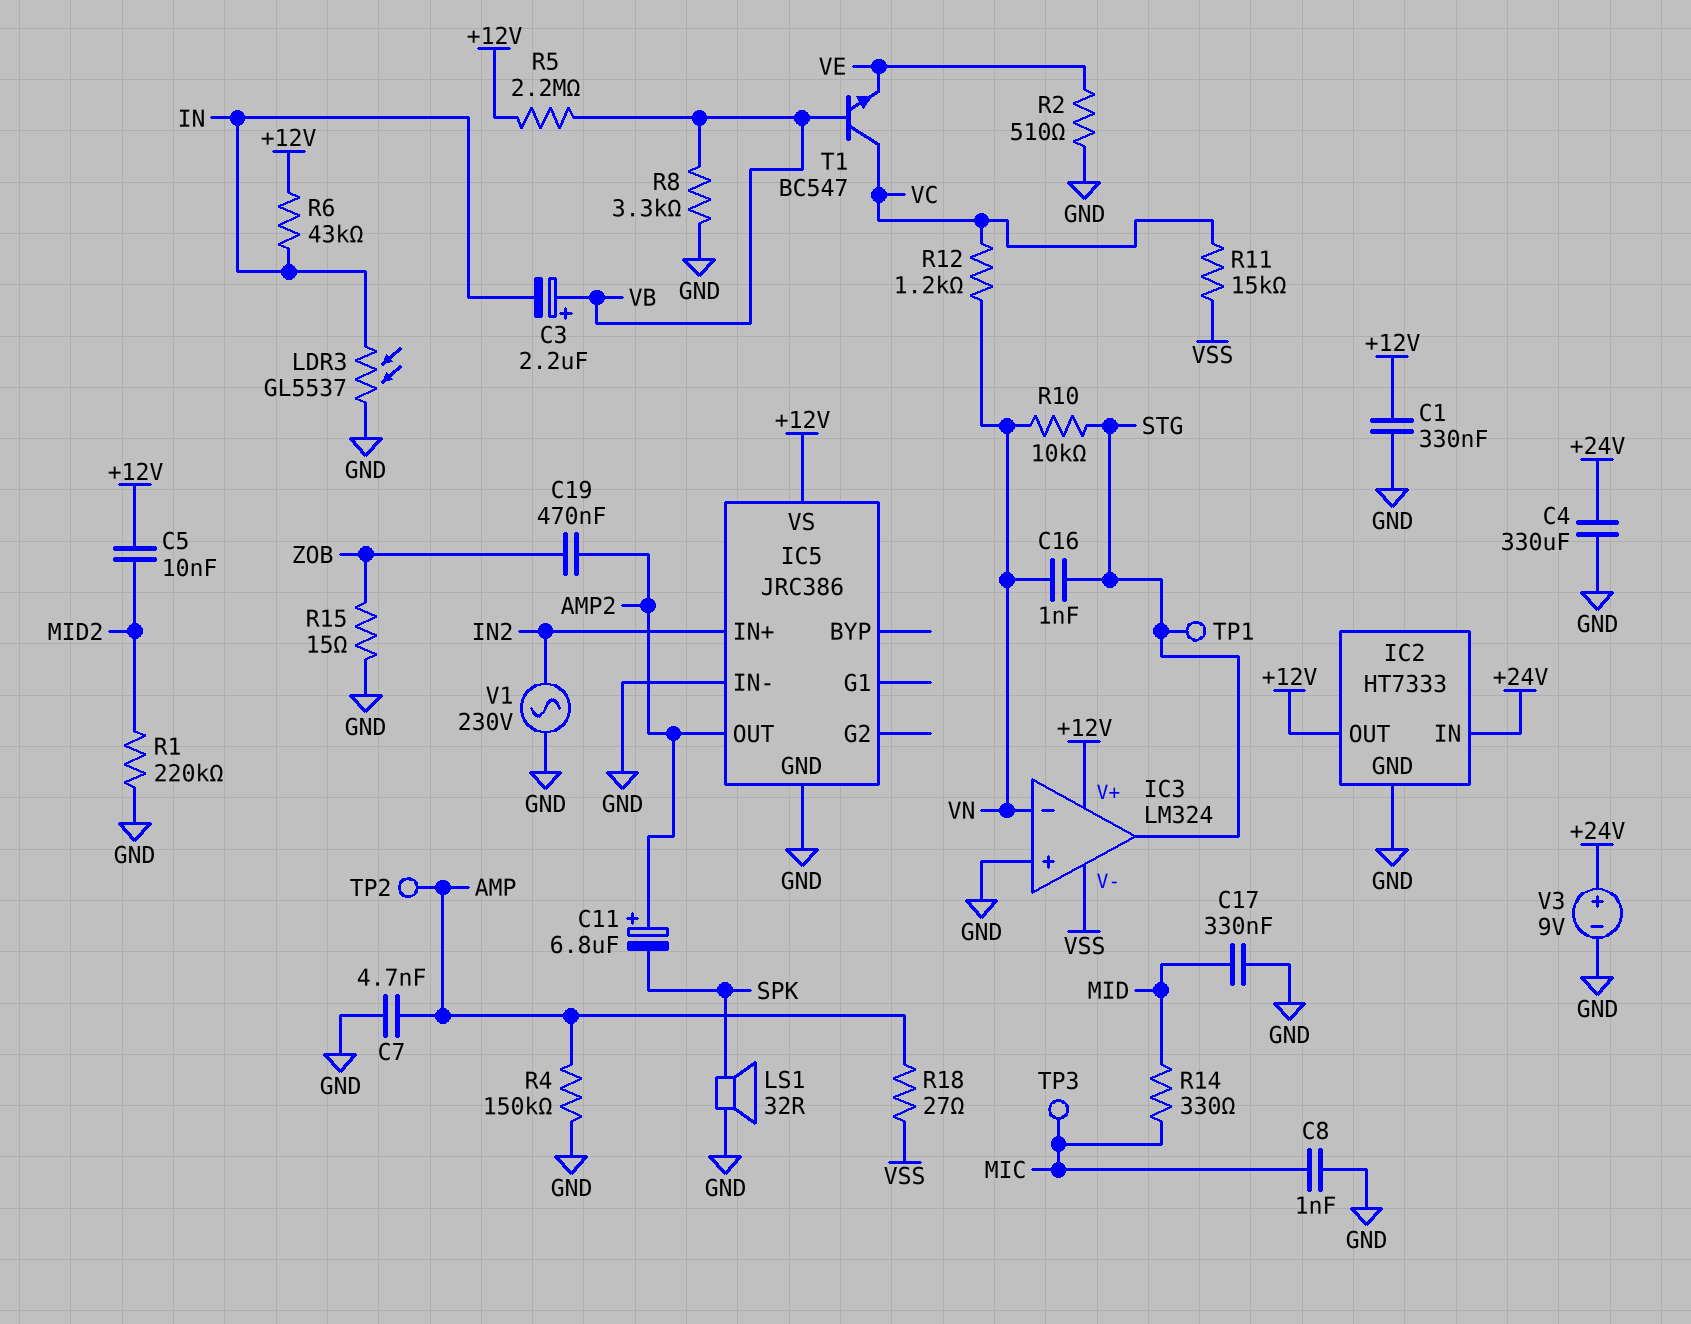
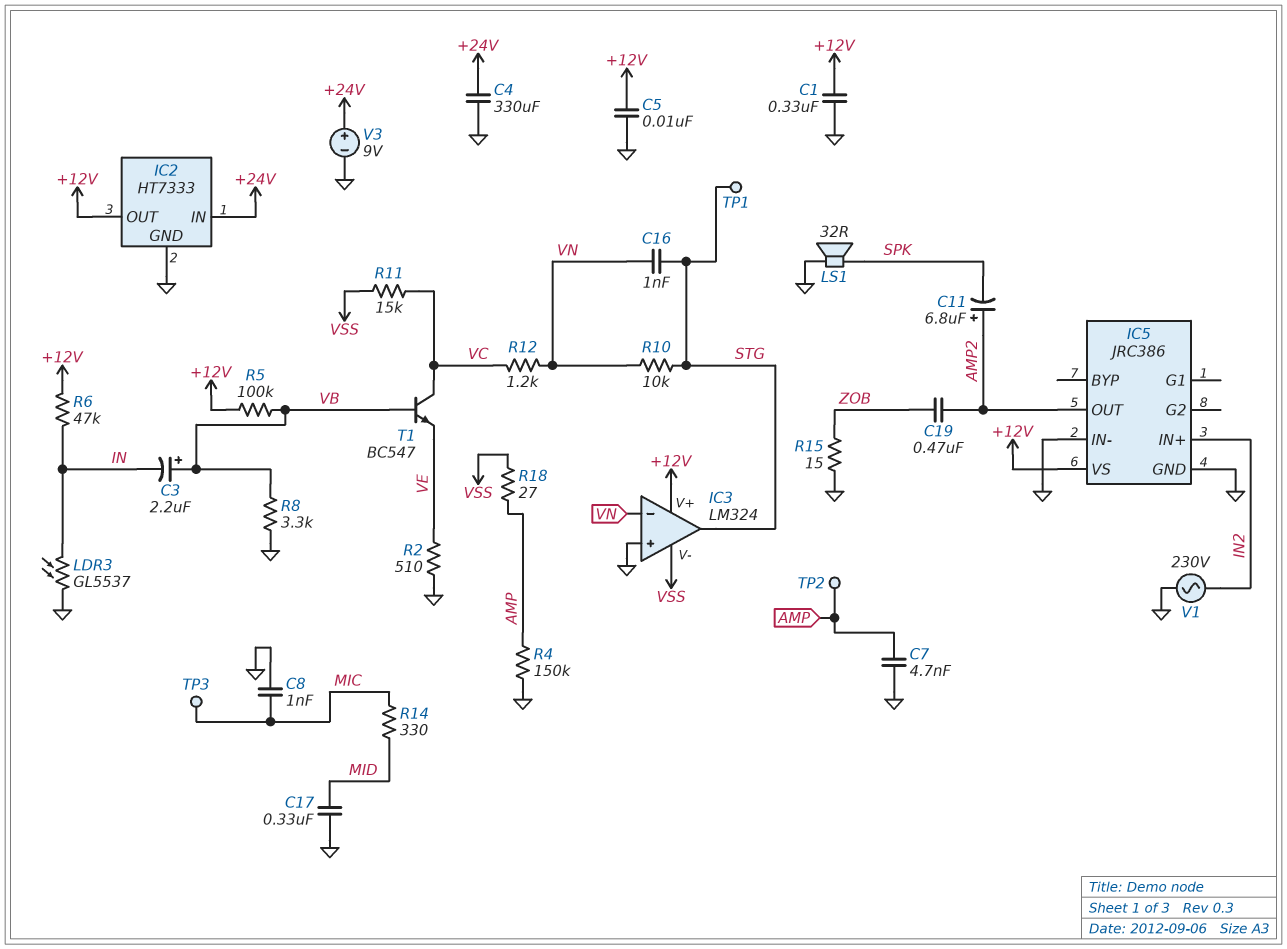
C5: 10nF (+12V, MID2) -> 10nF (+12V, GND)
R1: 220k (GND, MID2) -> none
R5: 2.2M (+12V, VB) -> 100k (+12V, VB)
R6: 43k (+12V, IN) -> 47k (+12V, IN)

